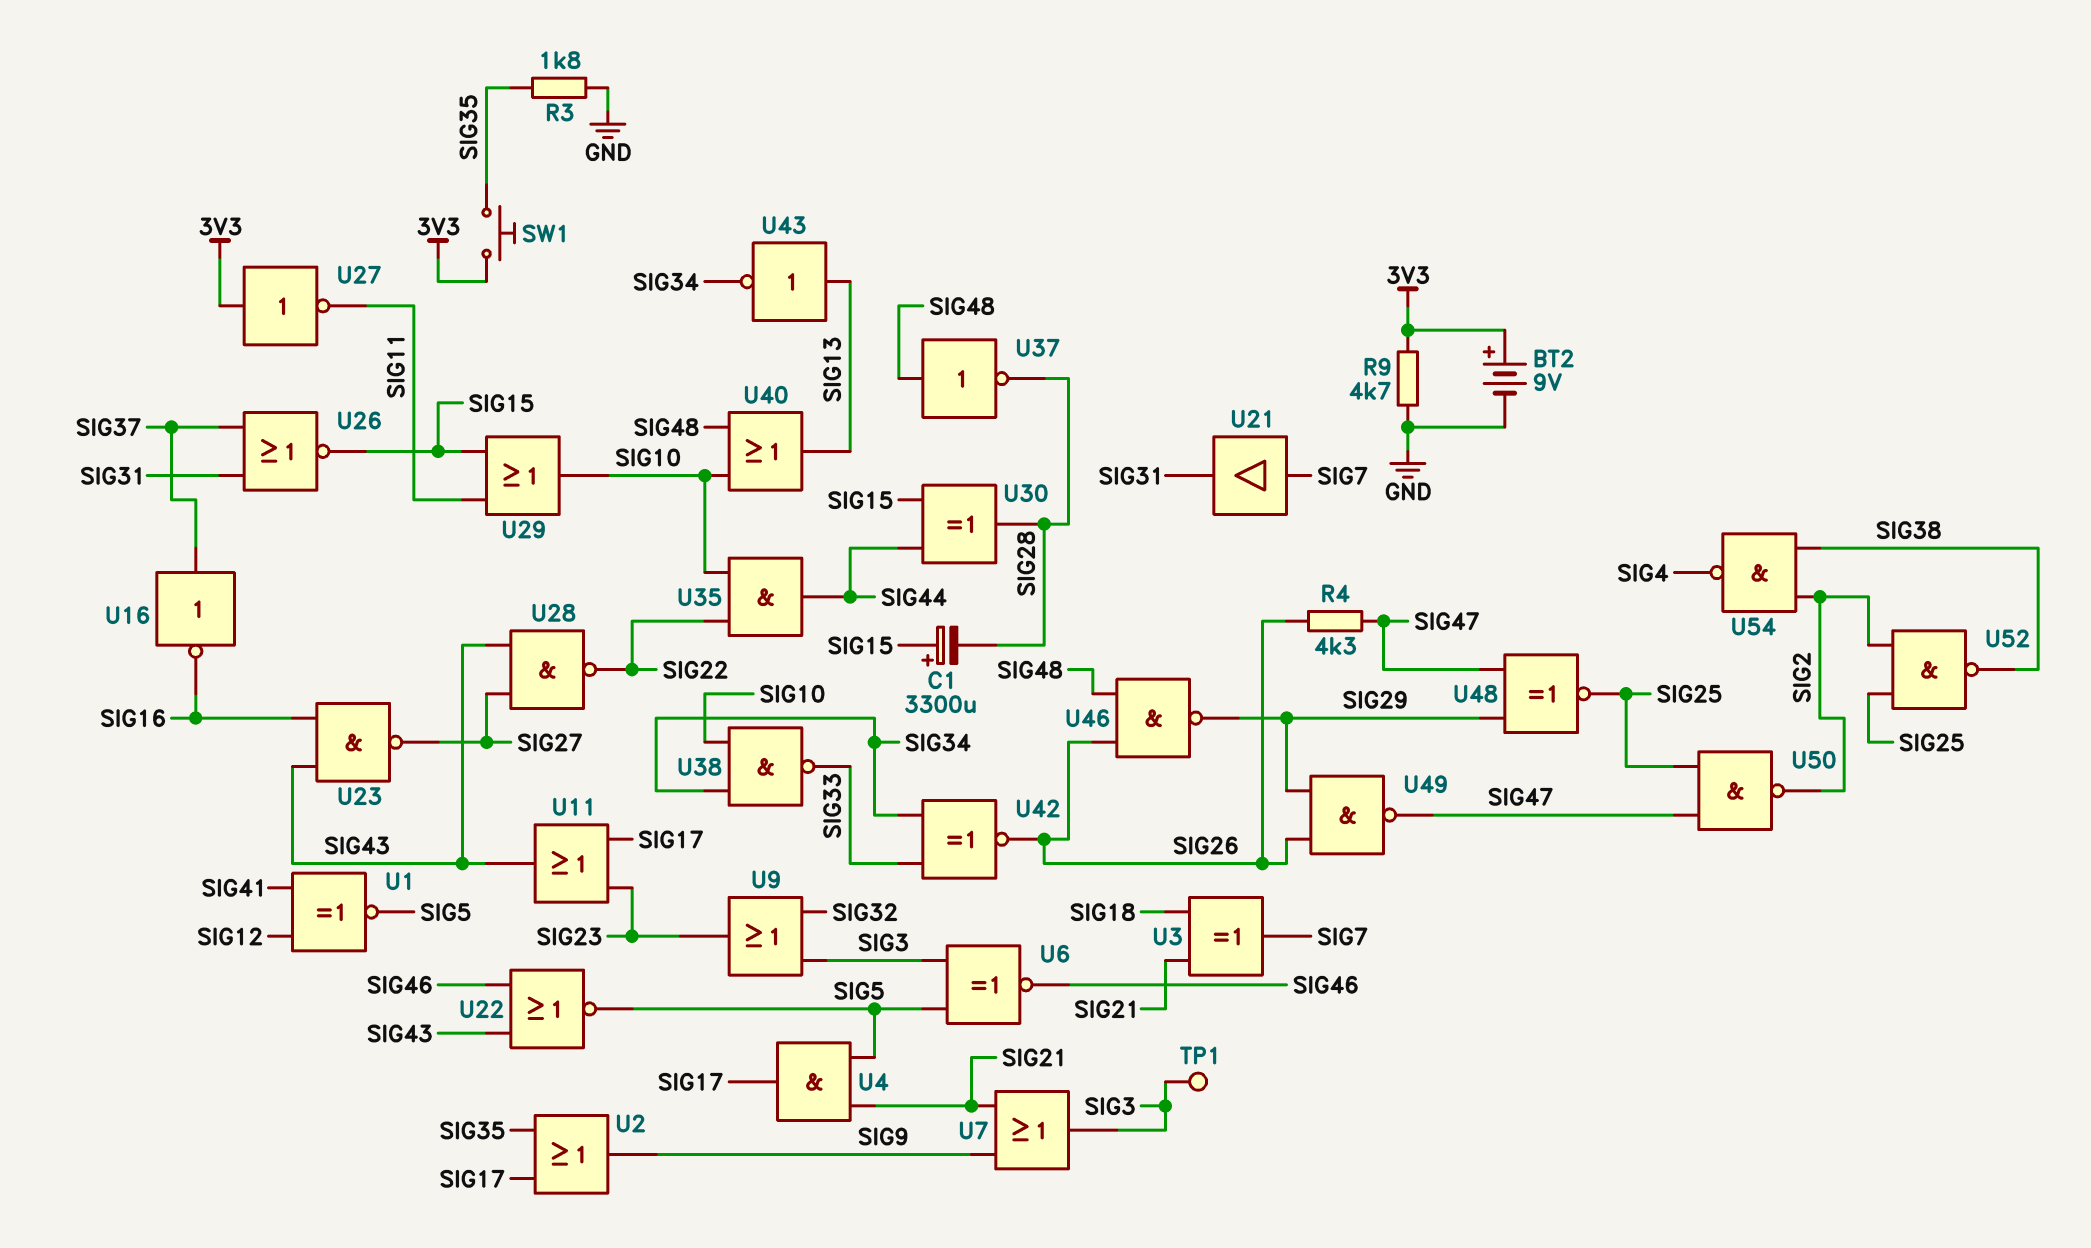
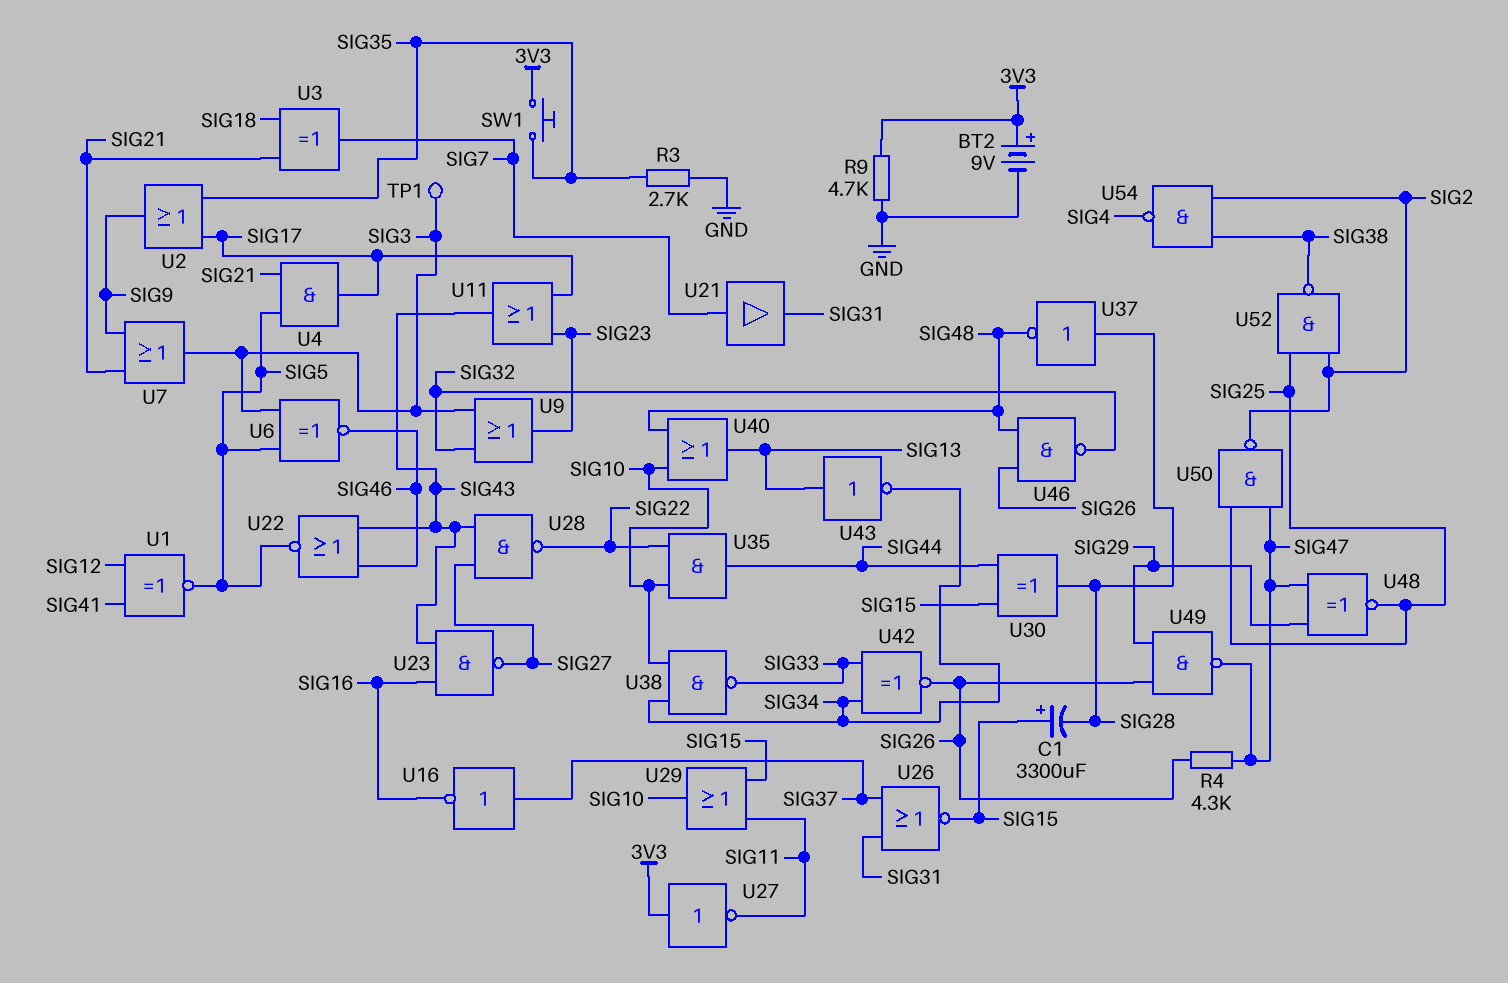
R3: 1.8k (GND, SIG35) -> 2.7k (GND, SIG35)
U37: NOT (in SIG48, out SIG28) -> NOT (in SIG28, out SIG48)
U46: NAND (in SIG26, in SIG48, out SIG29) -> NAND (in SIG26, in SIG48, out SIG32)

